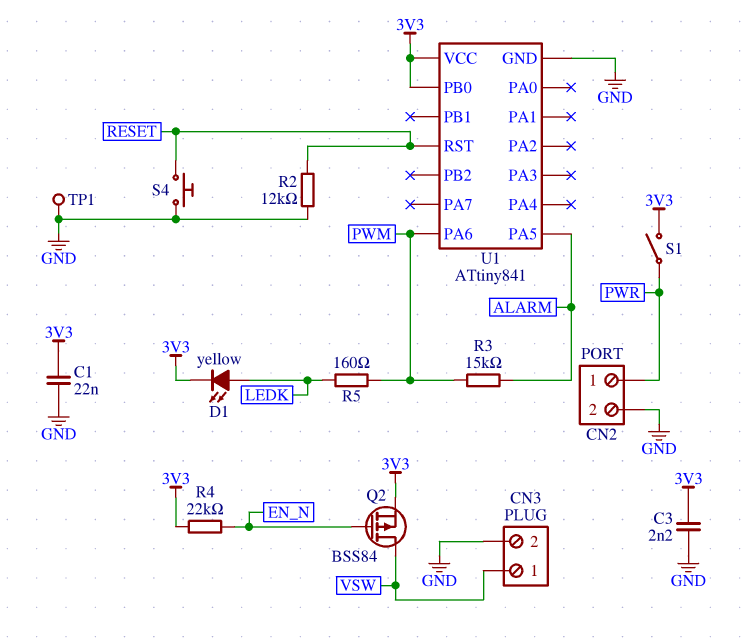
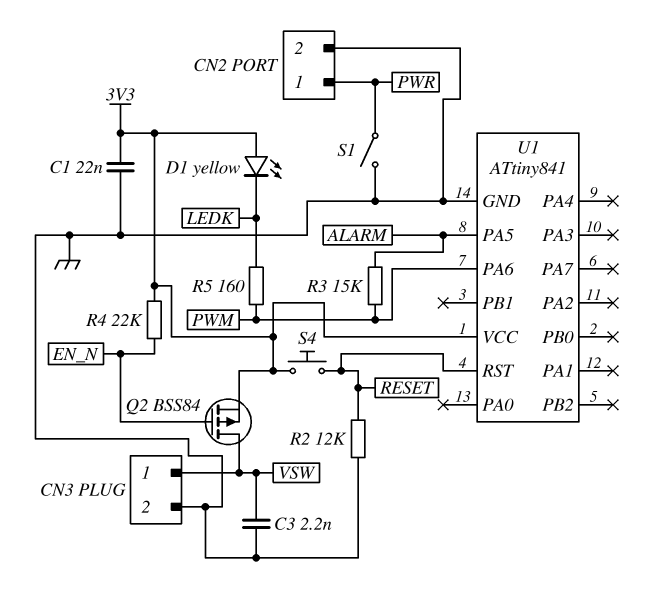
C3: 2.2nF (3V3, GND) -> 2.2nF (GND, VSW)
D1: LED yellow (A LEDK, K 3V3) -> LED yellow (A 3V3, K LEDK)
S1: switch (3V3, PWR) -> switch (GND, PWR)
S4: button (GND, RESET) -> button (3V3, RESET)
TP1: test point (GND) -> none
U1 pin PB0: 3V3 -> none

